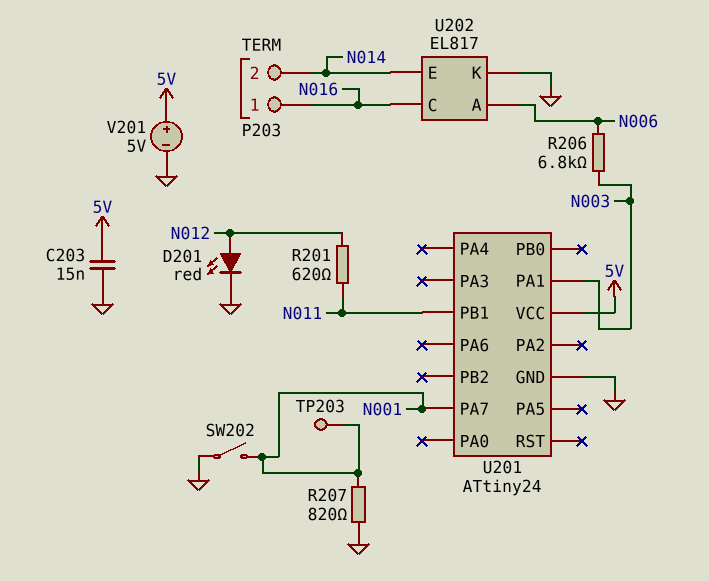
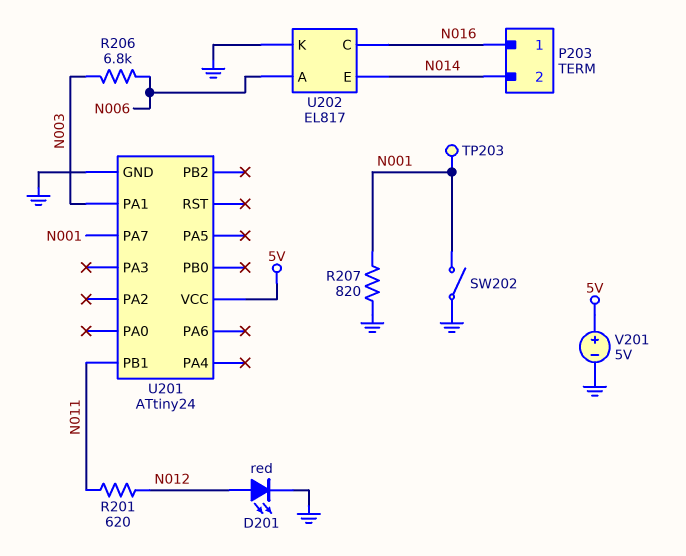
C203: 15nF (5V, GND) -> none

